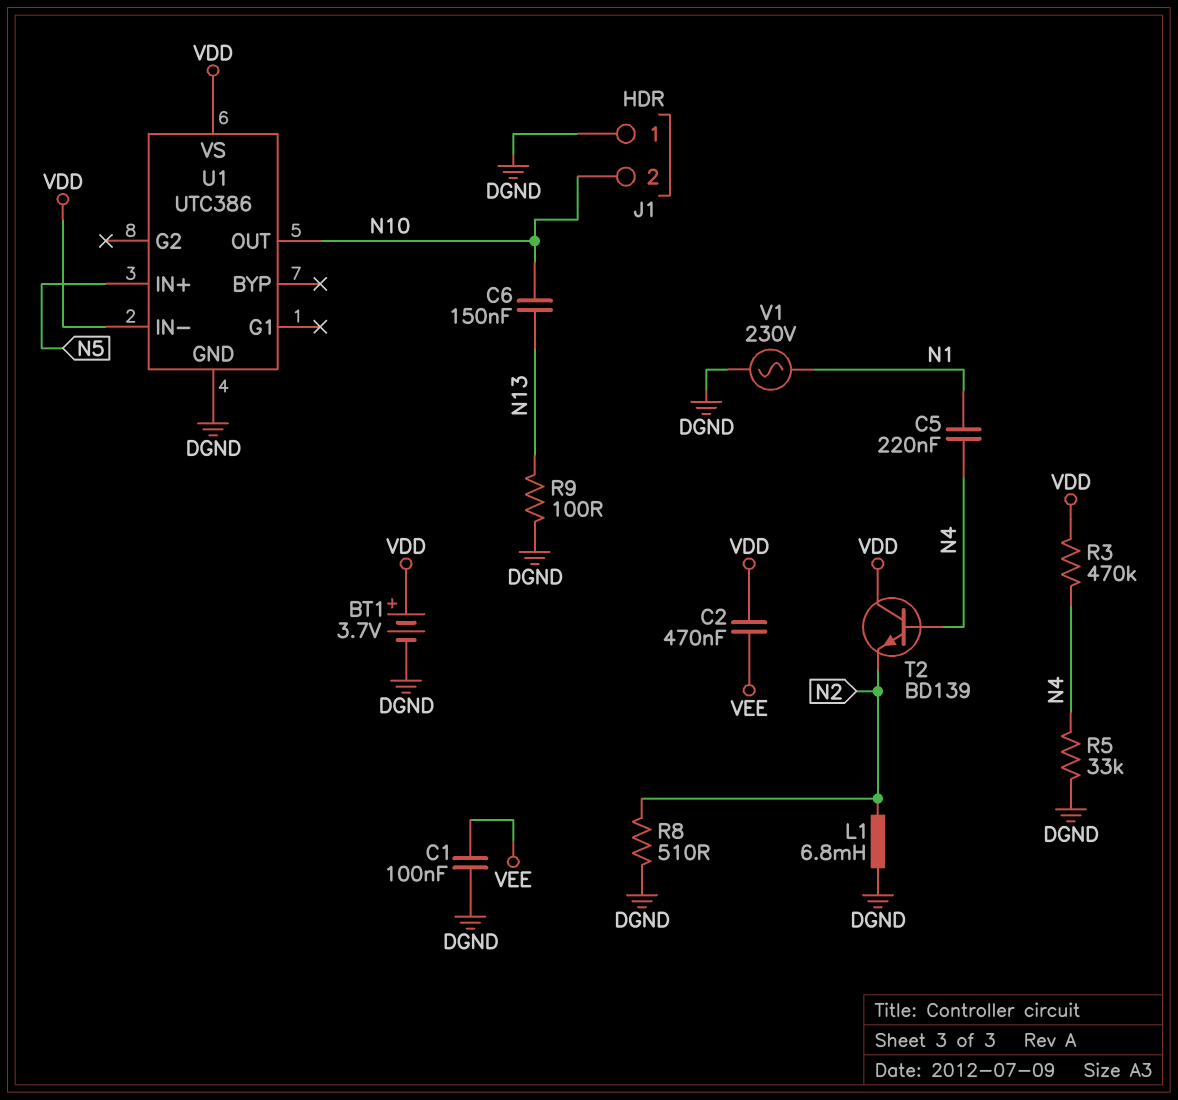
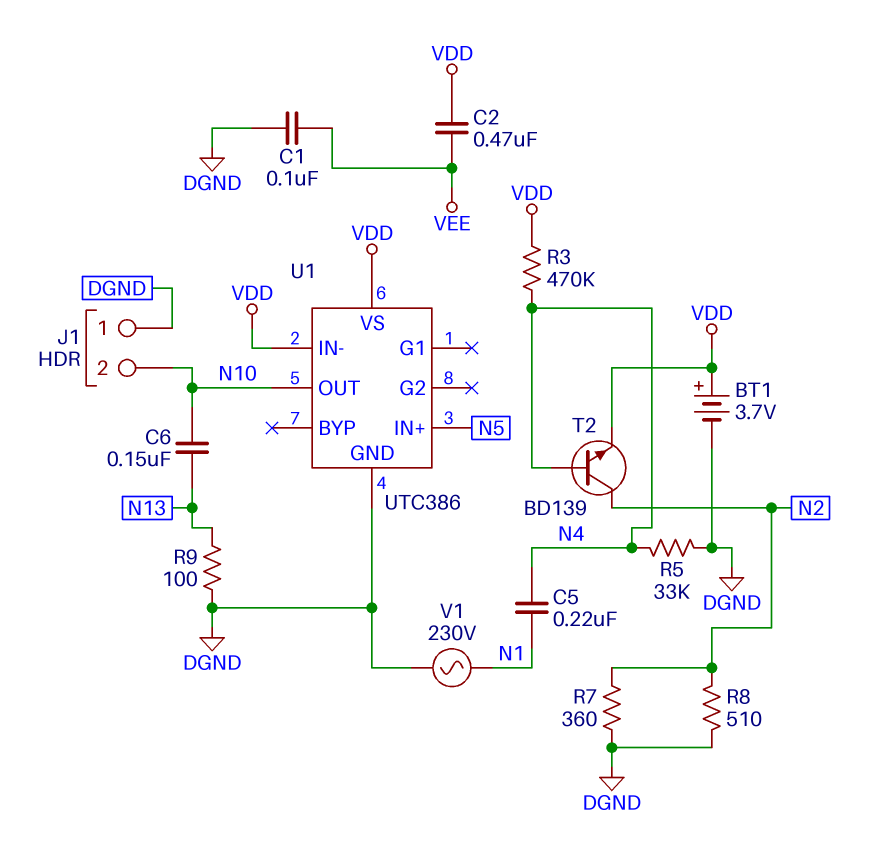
L1: 6.8mH (DGND, N2) -> none
R7: none -> 360 (DGND, N2)
T2: NPN BD139 (B N4, C VDD, E N2) -> NPN BD139 (B N4, C N2, E VDD)

